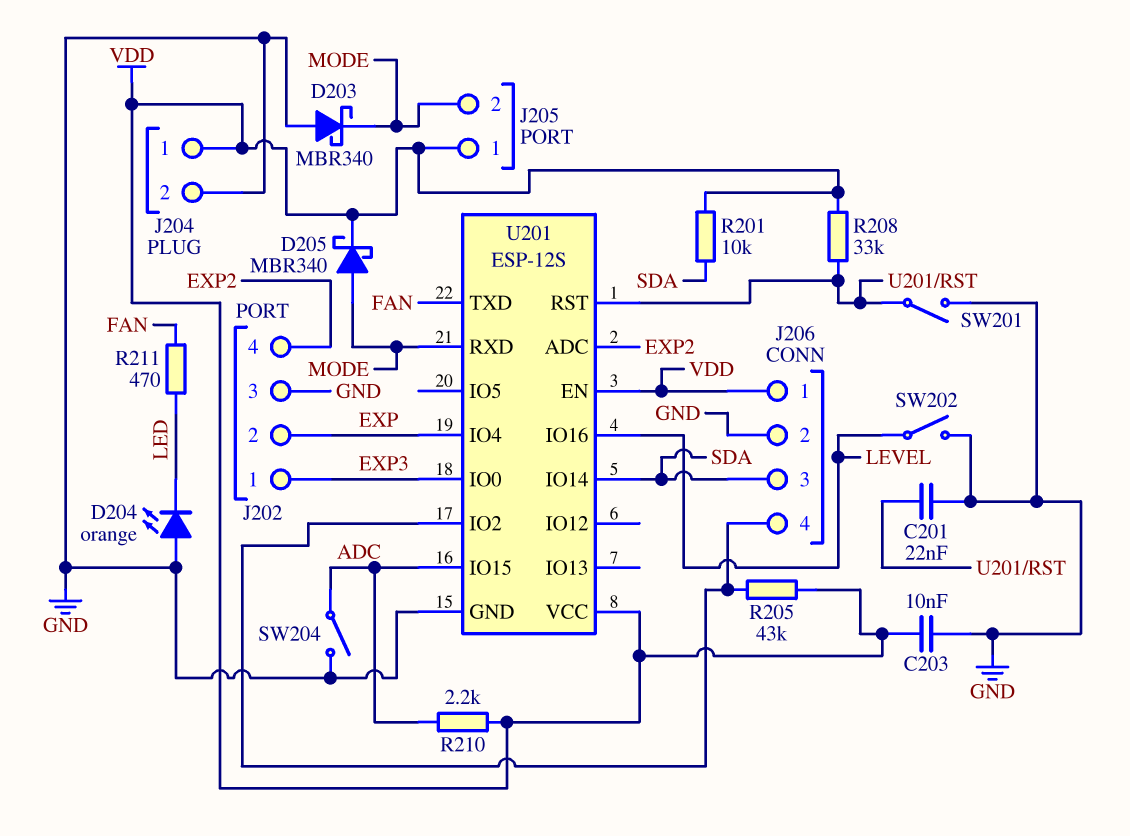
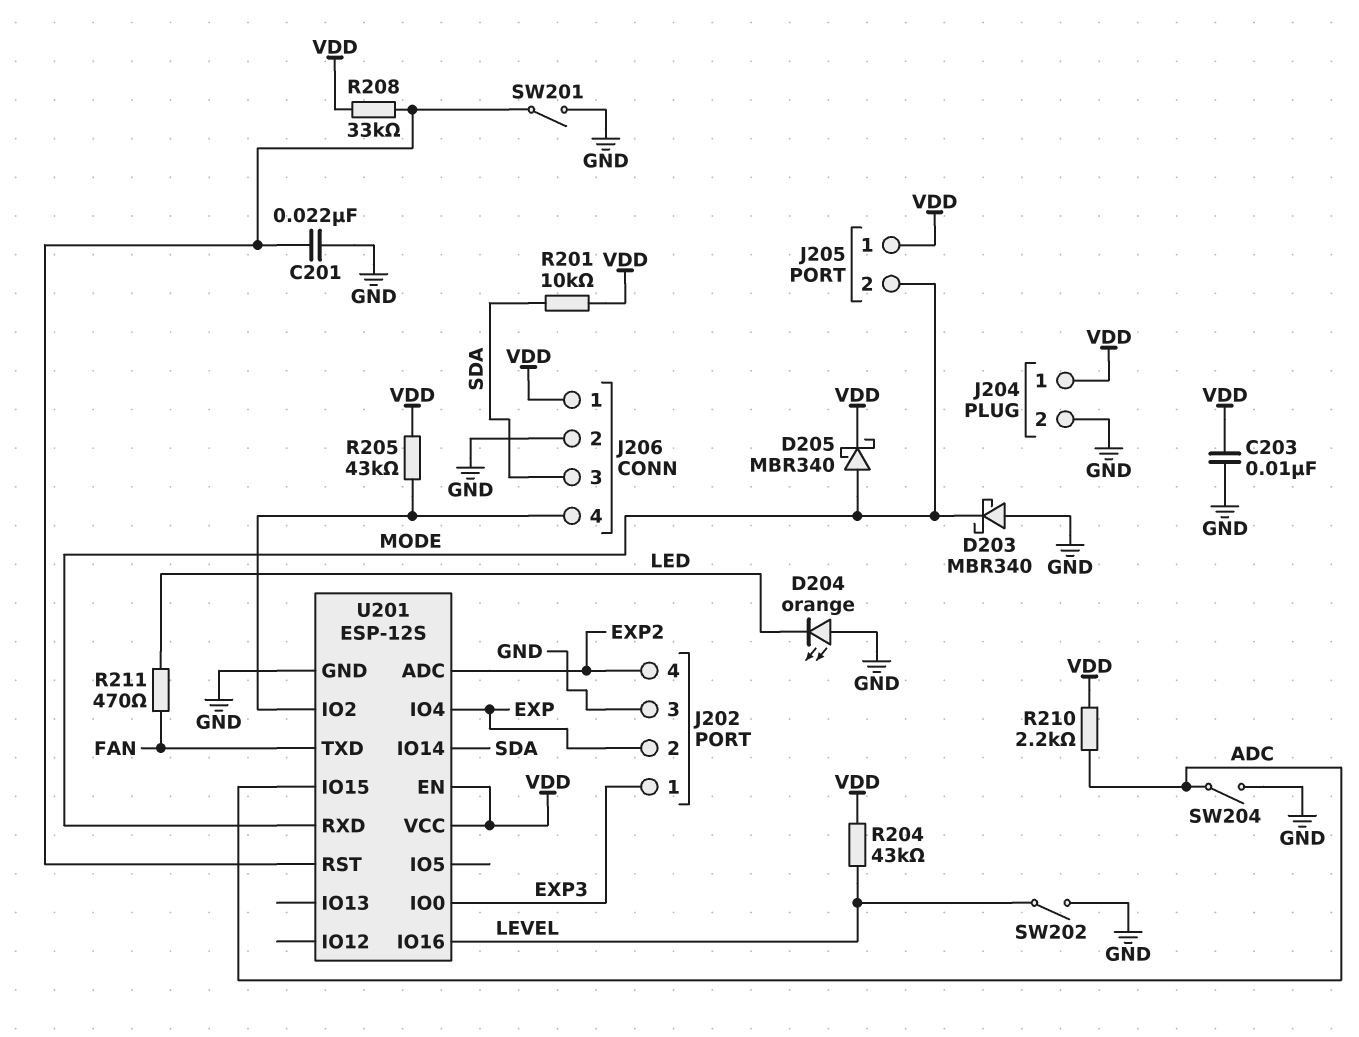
R204: none -> 43k (LEVEL, VDD)

